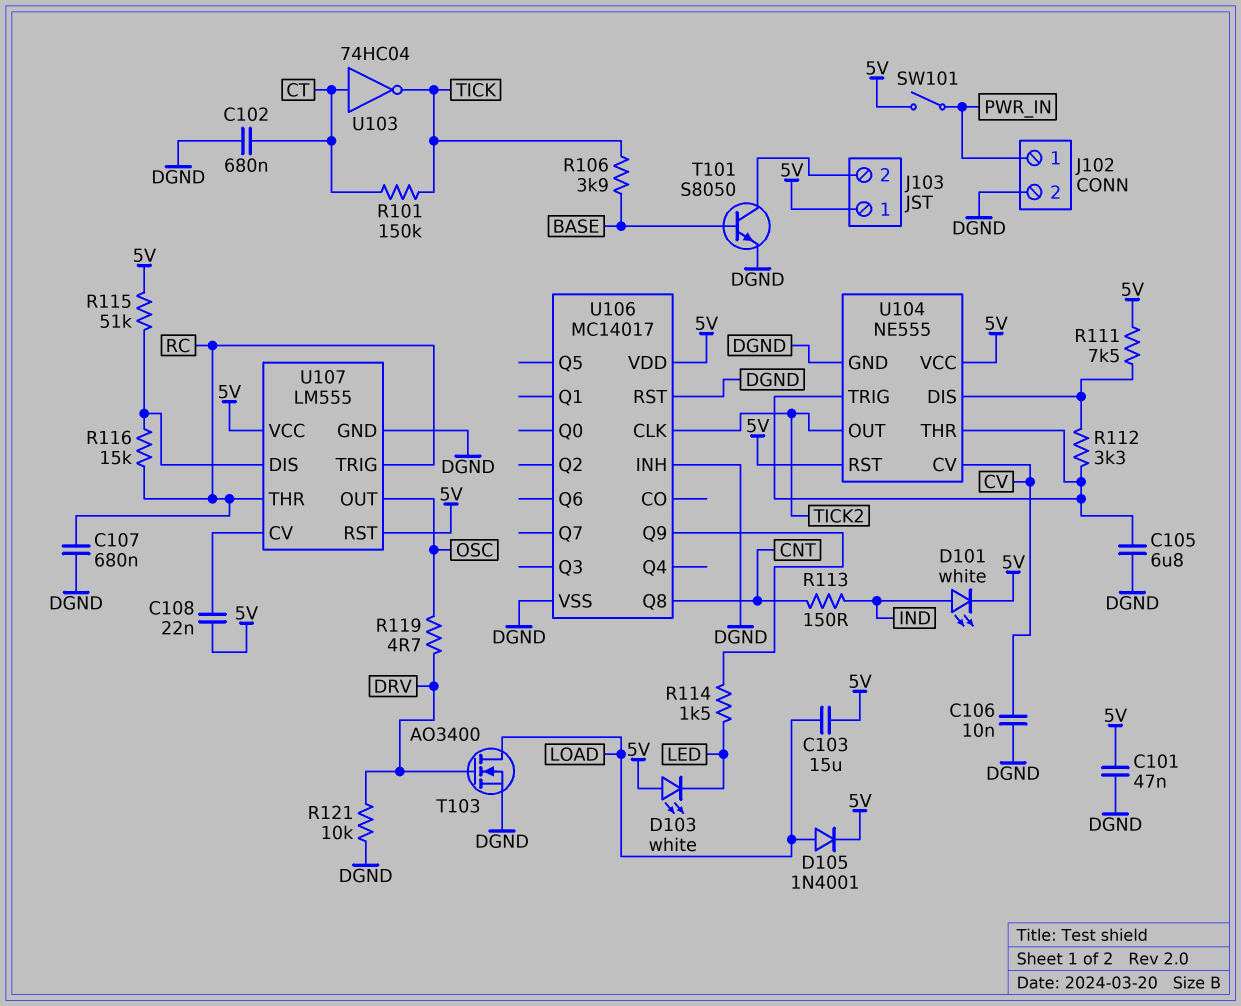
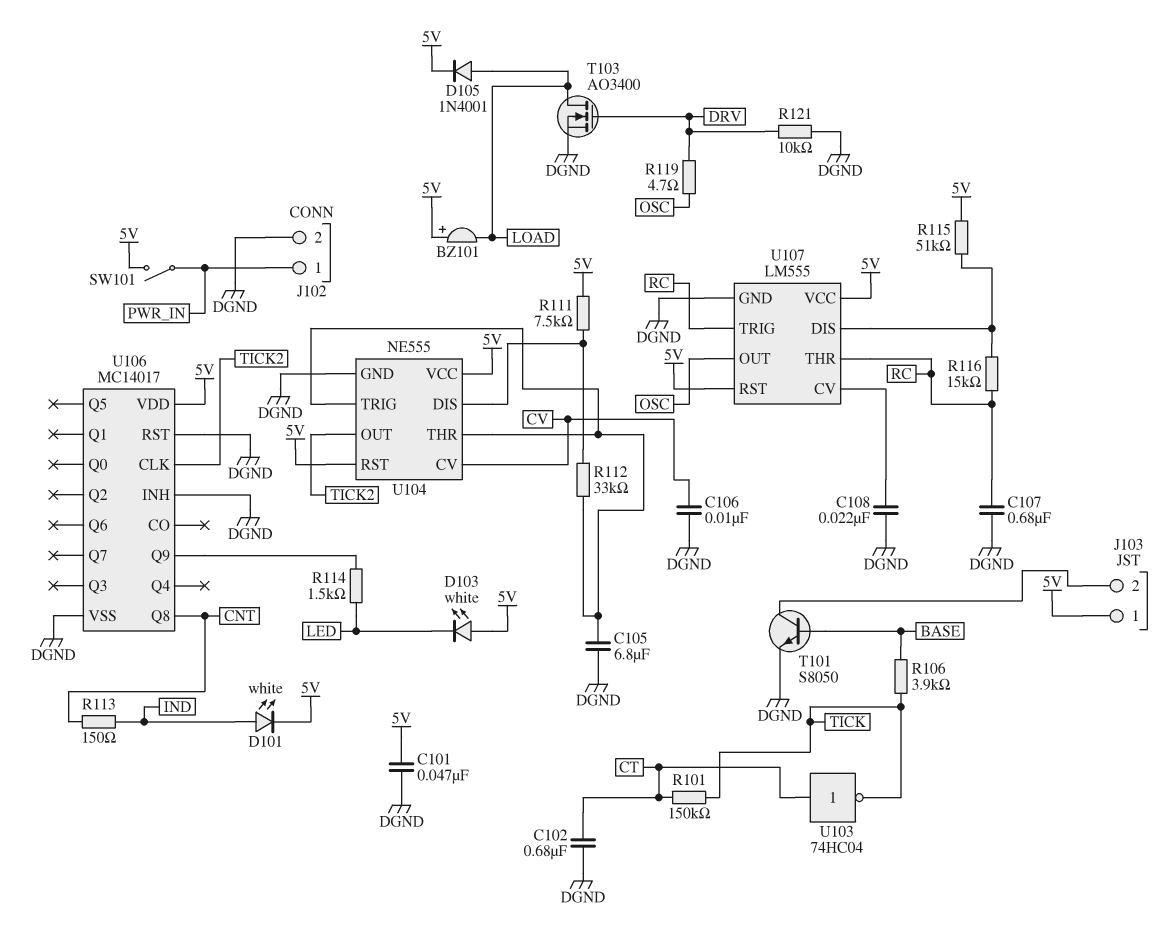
BZ101: none -> buzzer (plus 5V, minus LOAD)
C103: 15uF (5V, LOAD) -> none
C108: 22nF (5V, U107/CV) -> 22nF (DGND, U107/CV)
R112: 3.3k (U104/DIS, U104/THR) -> 33k (U104/DIS, U104/THR)

